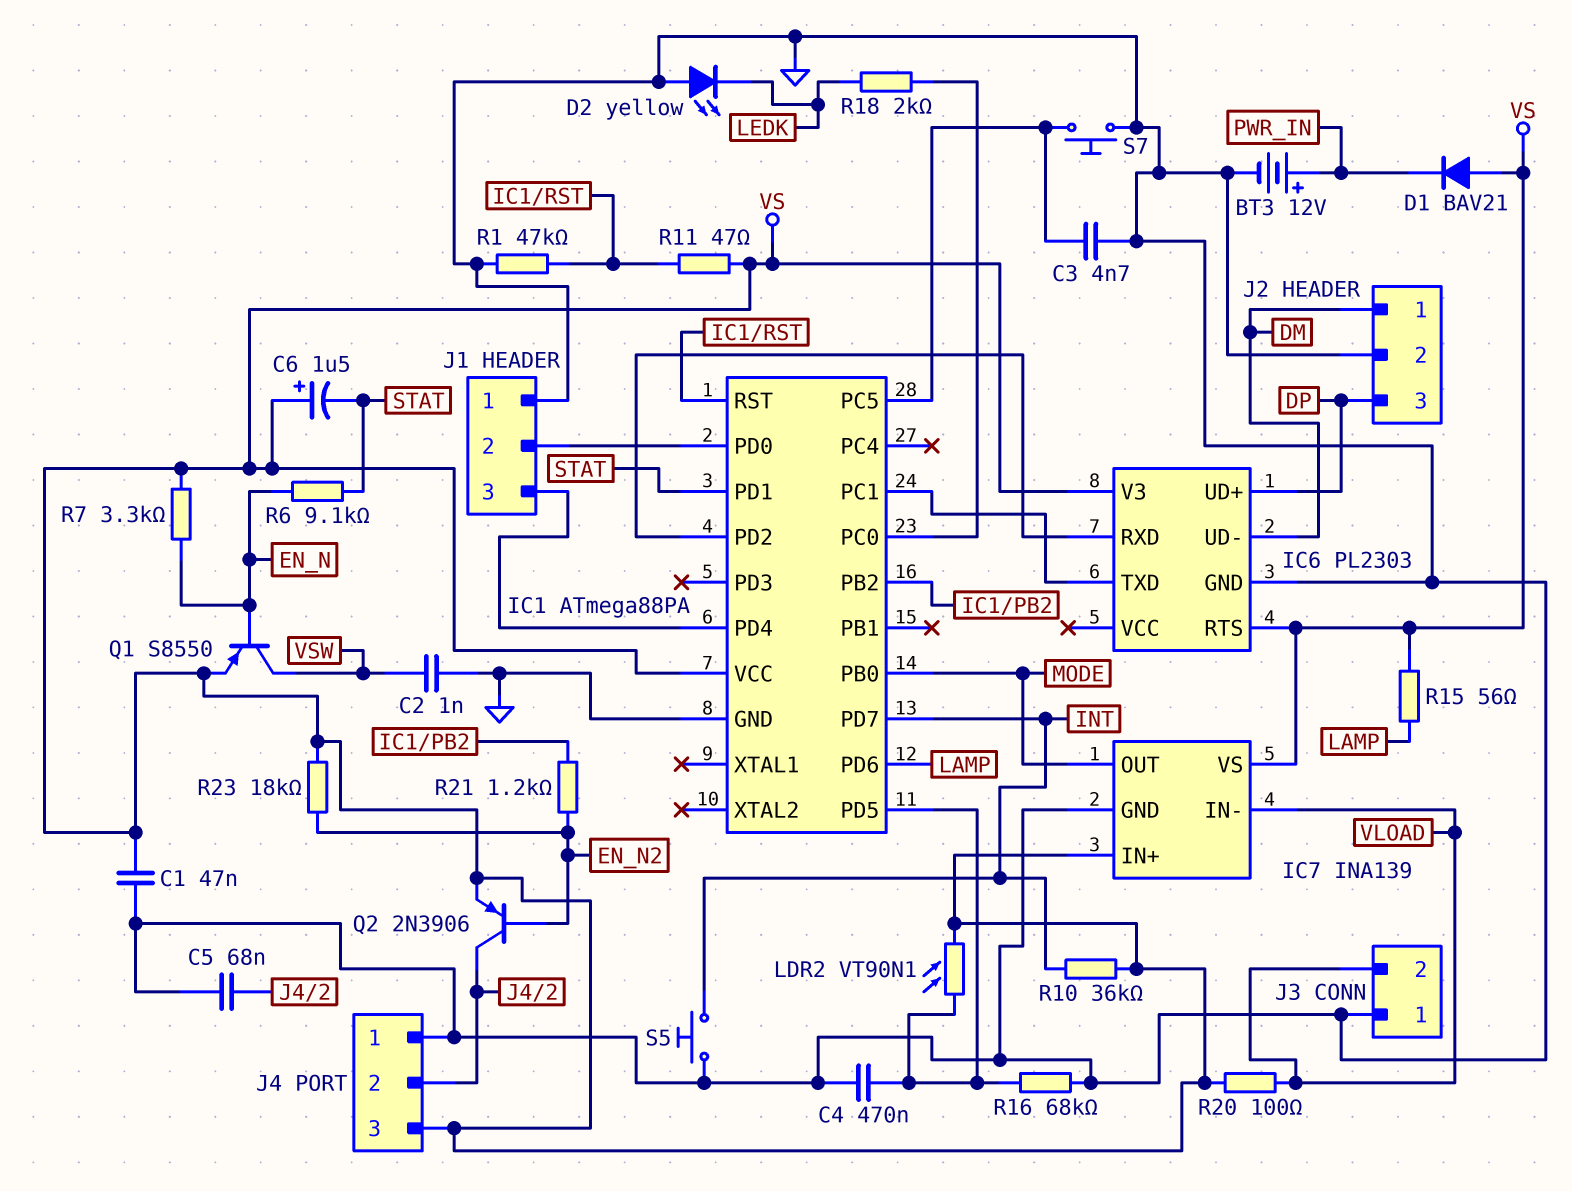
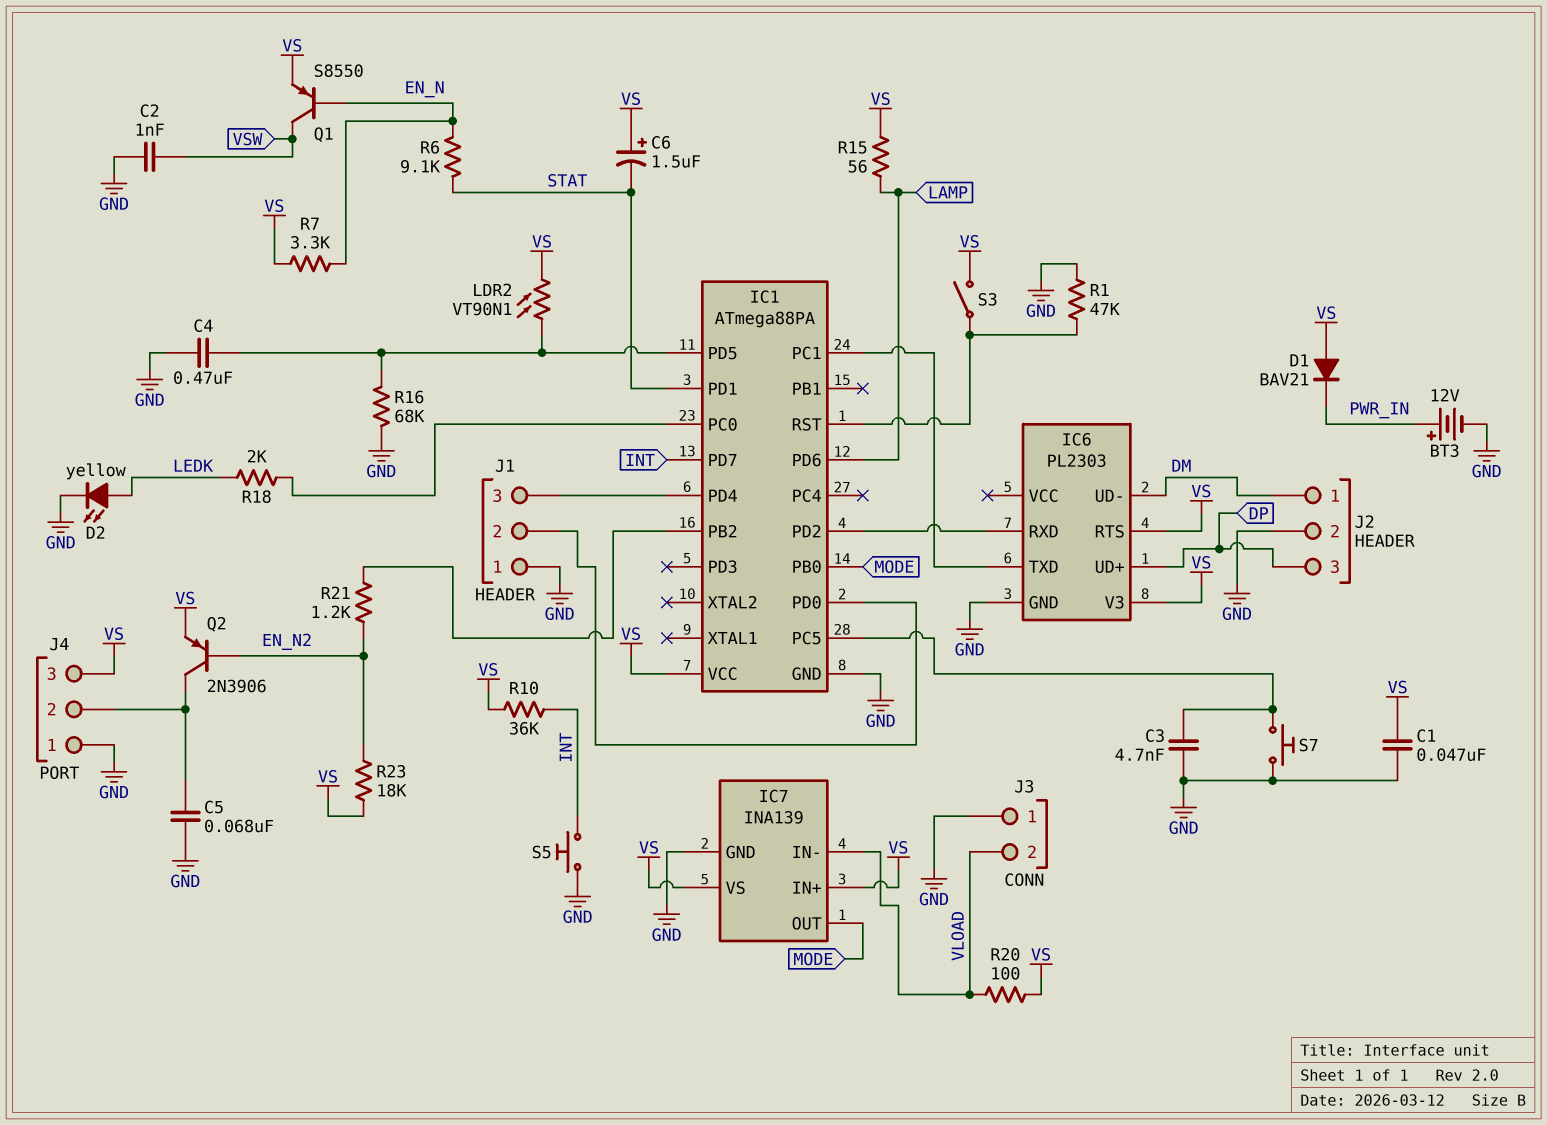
D2: LED yellow (A GND, K LEDK) -> LED yellow (A LEDK, K GND)
R11: 47 (IC1/RST, VS) -> none
S3: none -> switch (IC1/RST, VS)

